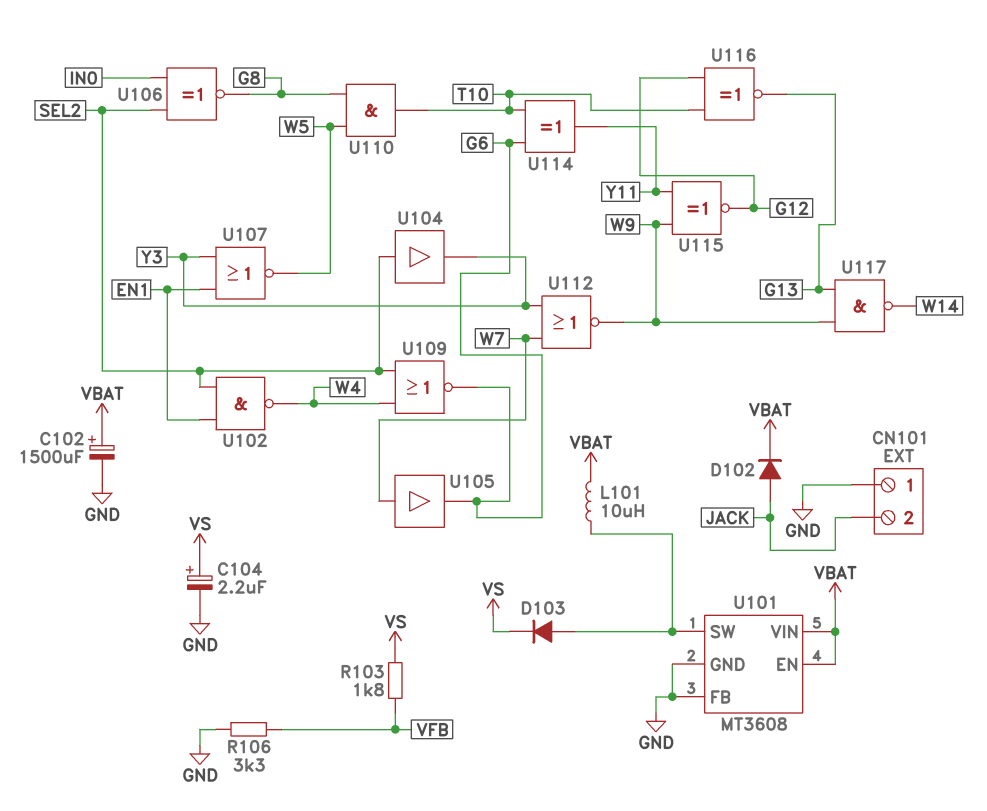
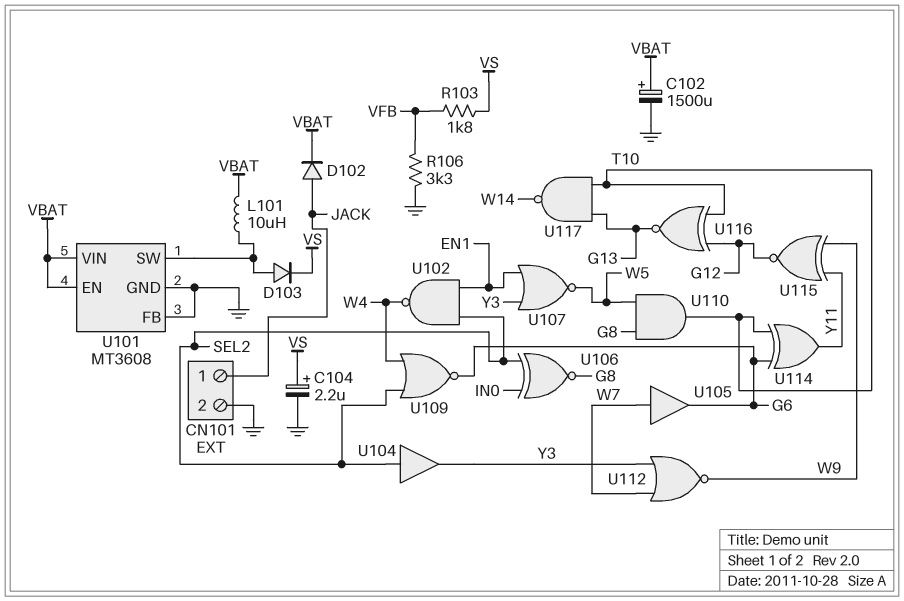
CN101 pin 1: GND -> JACK
CN101 pin 2: JACK -> GND
U117: NAND (in G13, in W9, out W14) -> NAND (in G13, in T10, out W14)

